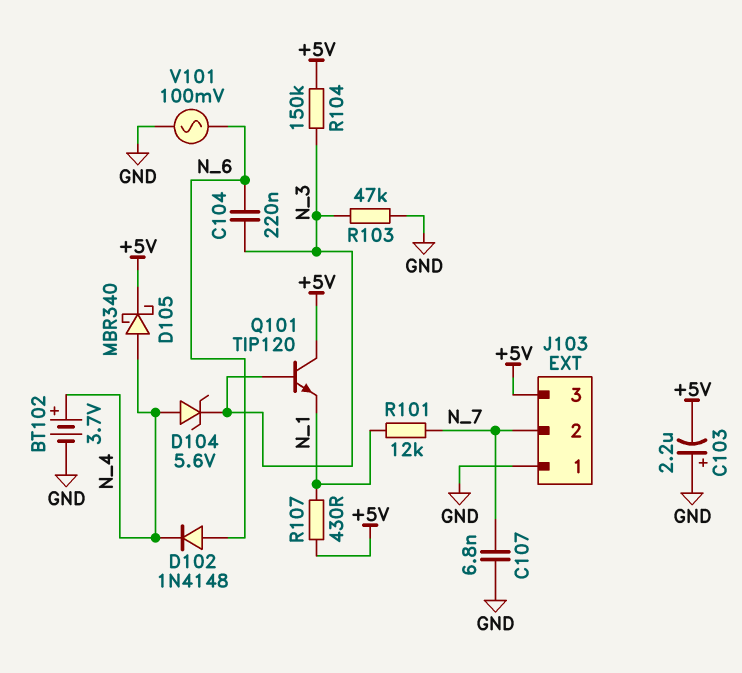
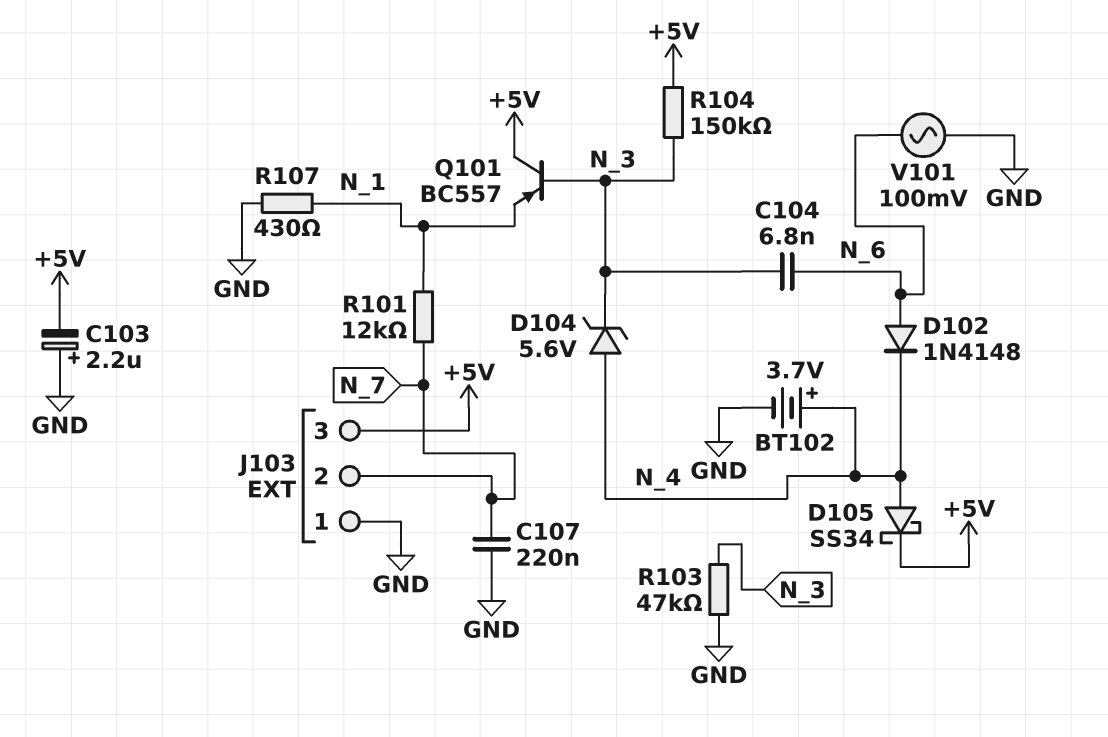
C104: 220nF (N_3, N_6) -> 6.8nF (N_3, N_6)
C107: 6.8nF (GND, N_7) -> 220nF (GND, N_7)
D105: schottky MBR340 (A N_4, K +5V) -> schottky SS34 (A N_4, K +5V)
Q101: NPN TIP120 (B N_3, C +5V, E N_1) -> PNP BC557 (B N_3, C +5V, E N_1)
R107: 430 (+5V, N_1) -> 430 (GND, N_1)

